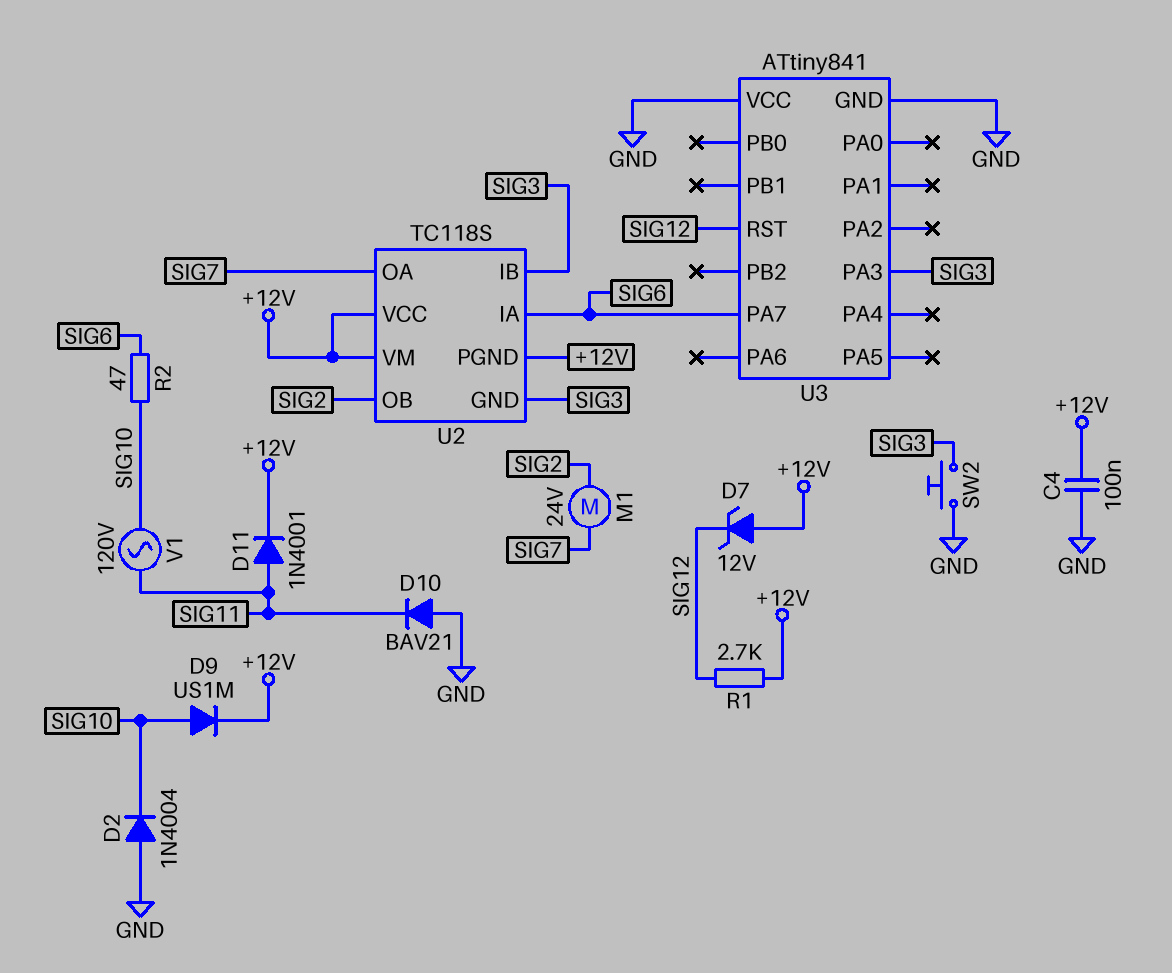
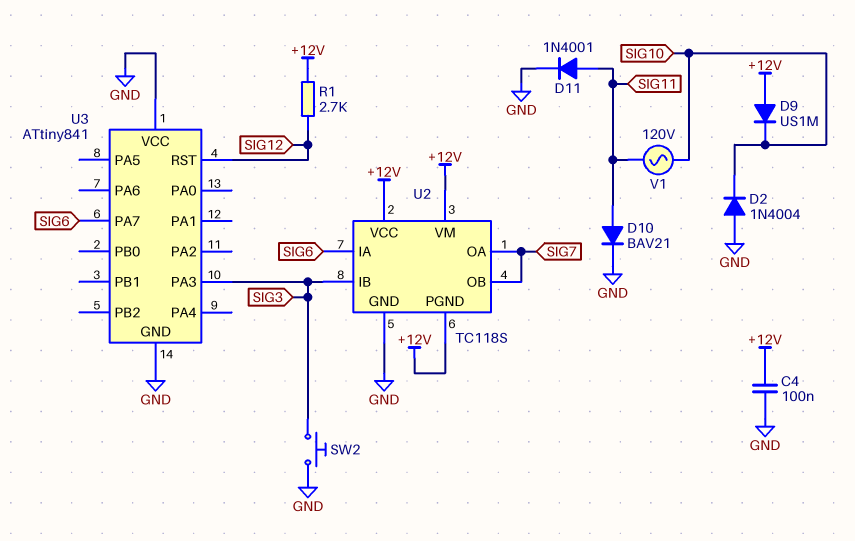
D7: zener 12V (A +12V, K SIG12) -> none
D9: diode US1M (A SIG10, K +12V) -> diode US1M (A +12V, K SIG10)
D10: diode BAV21 (A GND, K SIG11) -> diode BAV21 (A SIG11, K GND)
D11: diode 1N4001 (A SIG11, K +12V) -> diode 1N4001 (A SIG11, K GND)
M1: motor 24V (SIG2, SIG7) -> none
R2: 47 (SIG6, SIG10) -> none
U2 pin GND: SIG3 -> GND
U2 pin OB: SIG2 -> SIG7

